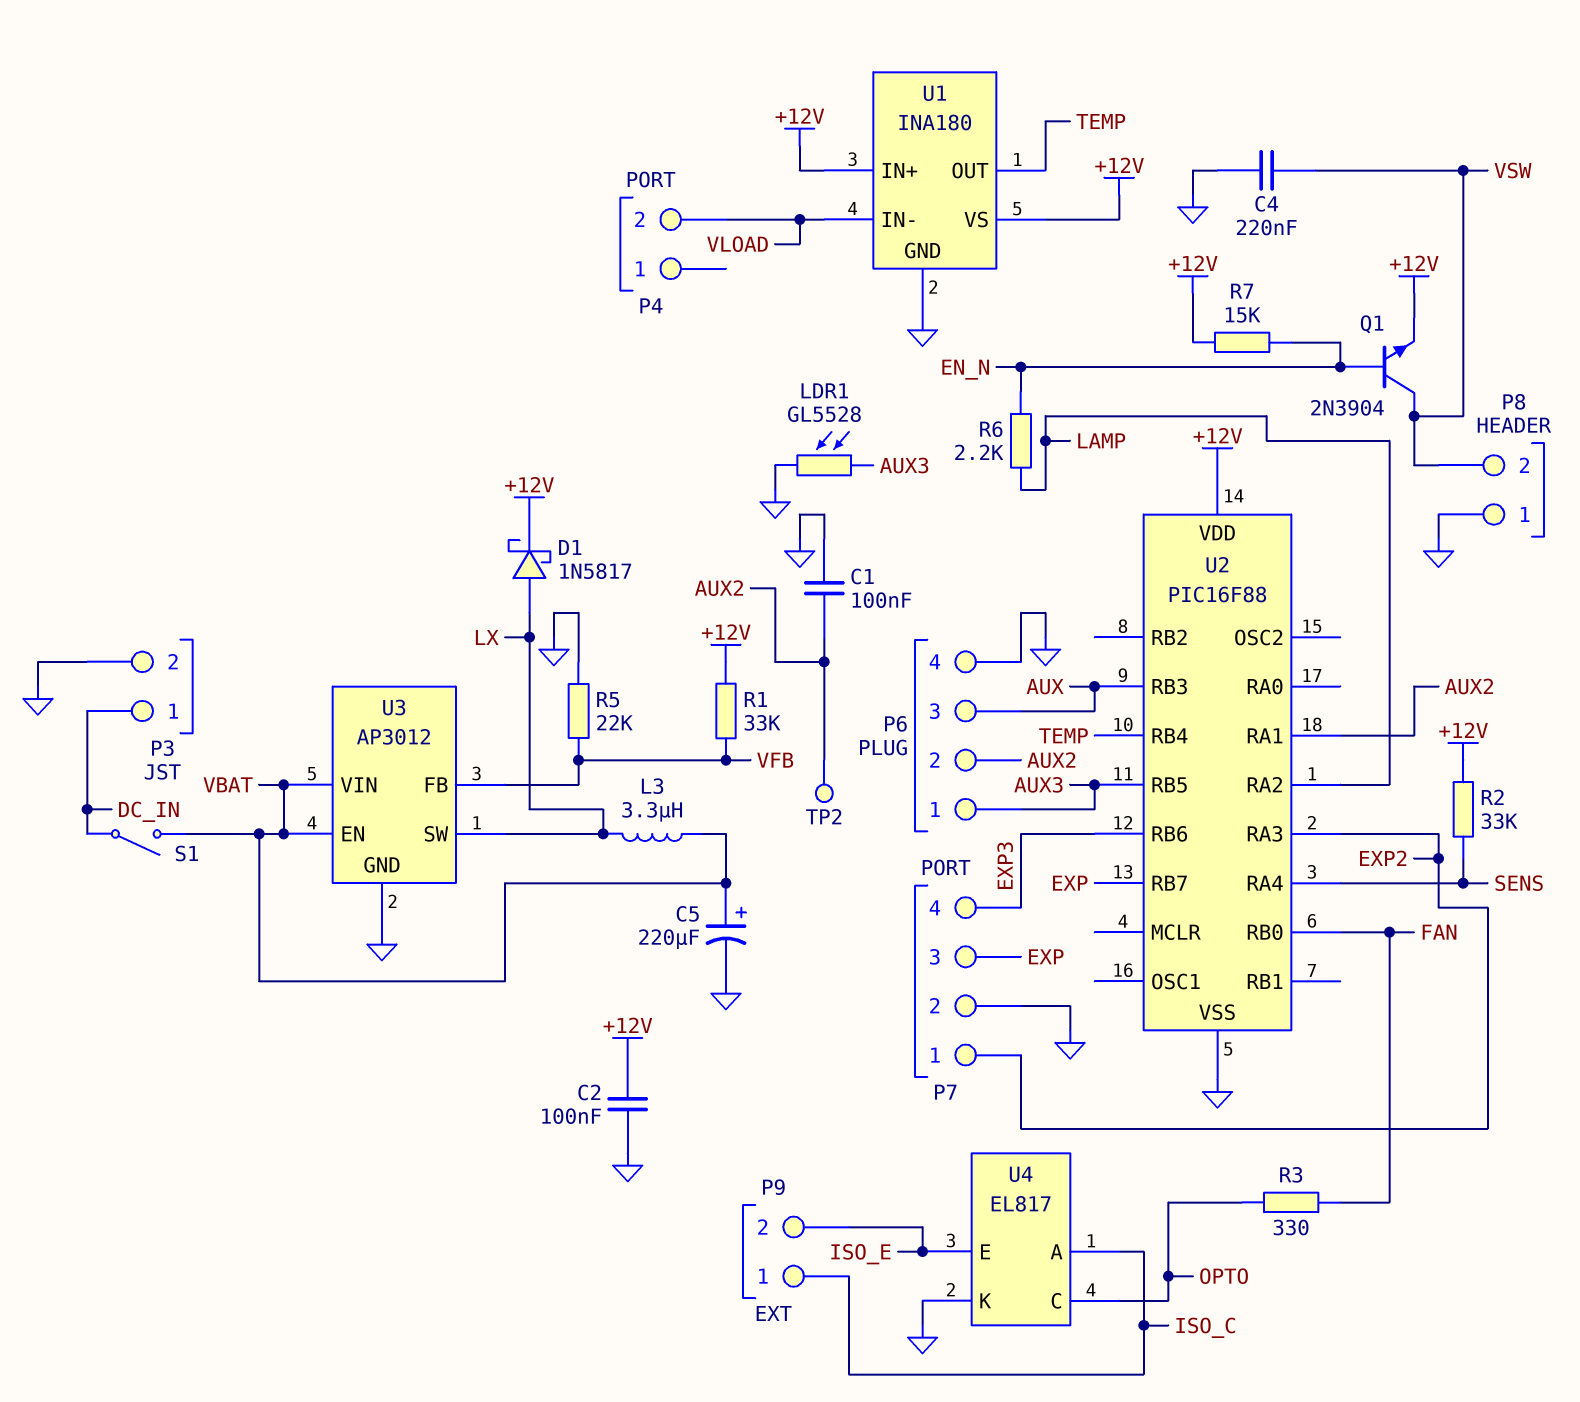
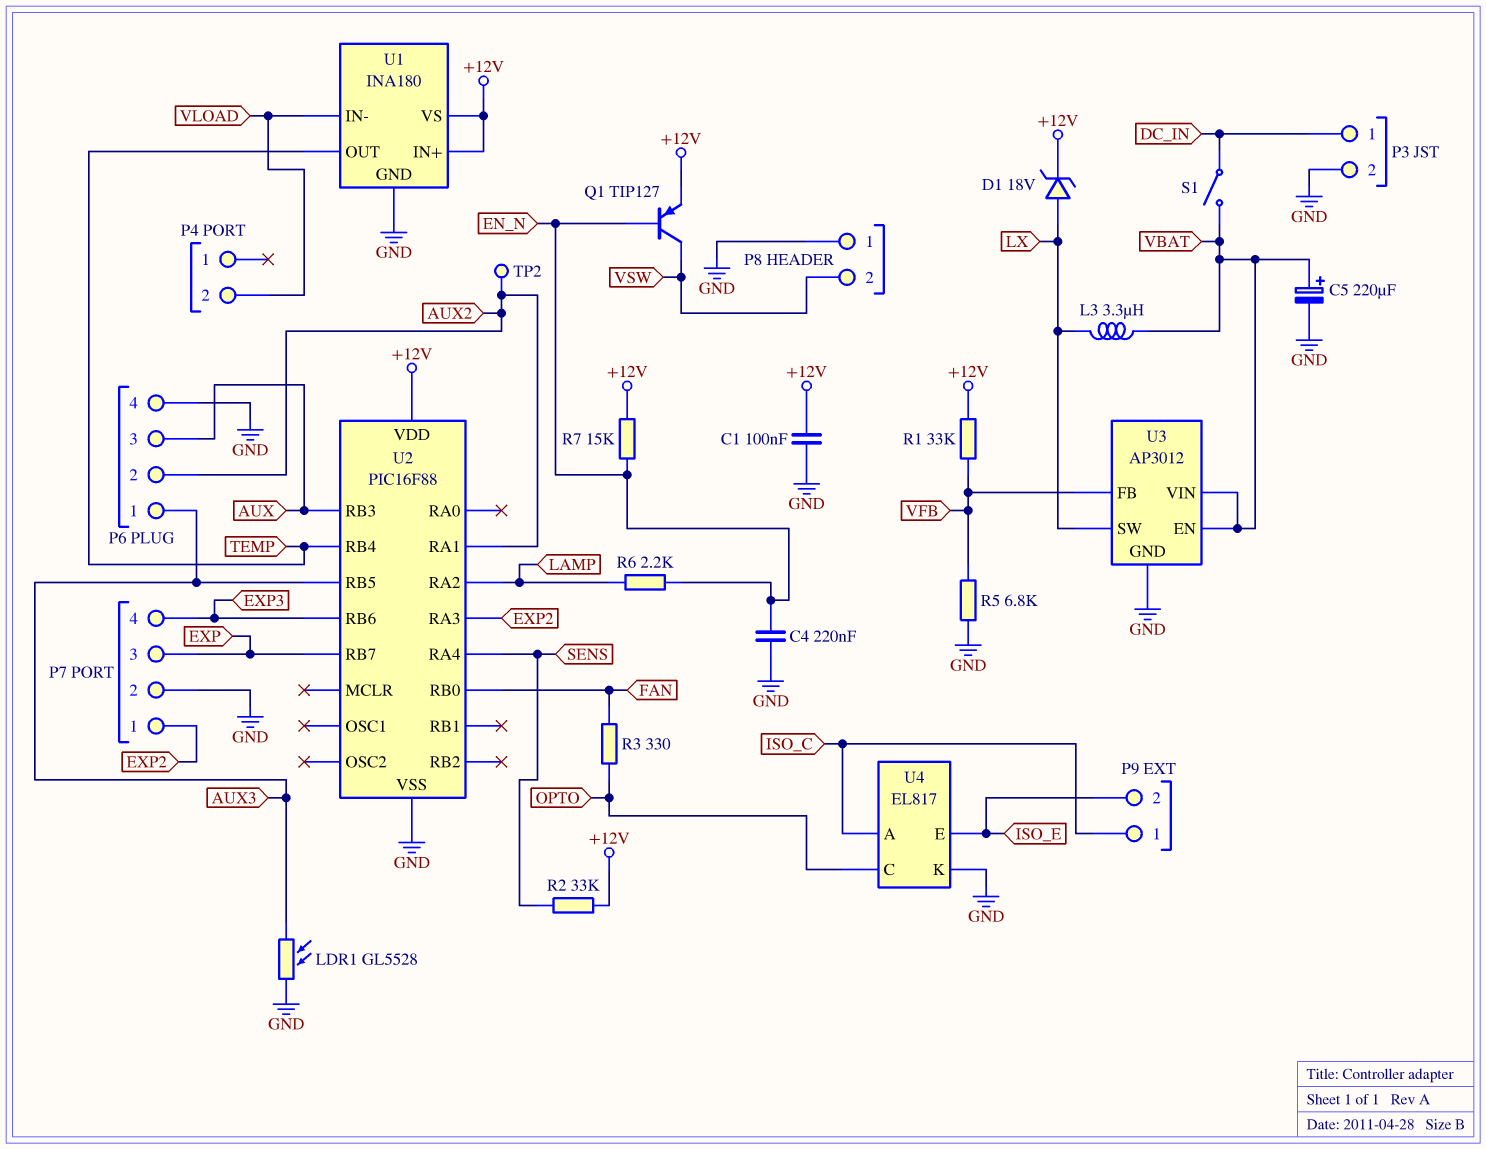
C1: 100nF (AUX2, GND) -> 100nF (+12V, GND)
C2: 100nF (+12V, GND) -> none
C4: 220nF (GND, VSW) -> 220nF (EN_N, GND)
D1: schottky 1N5817 (A LX, K +12V) -> zener 18V (A LX, K +12V)
Q1: NPN 2N3904 (B EN_N, C VSW, E +12V) -> PNP TIP127 (B EN_N, C VSW, E +12V)
R5: 22k (GND, VFB) -> 6.8k (GND, VFB)

